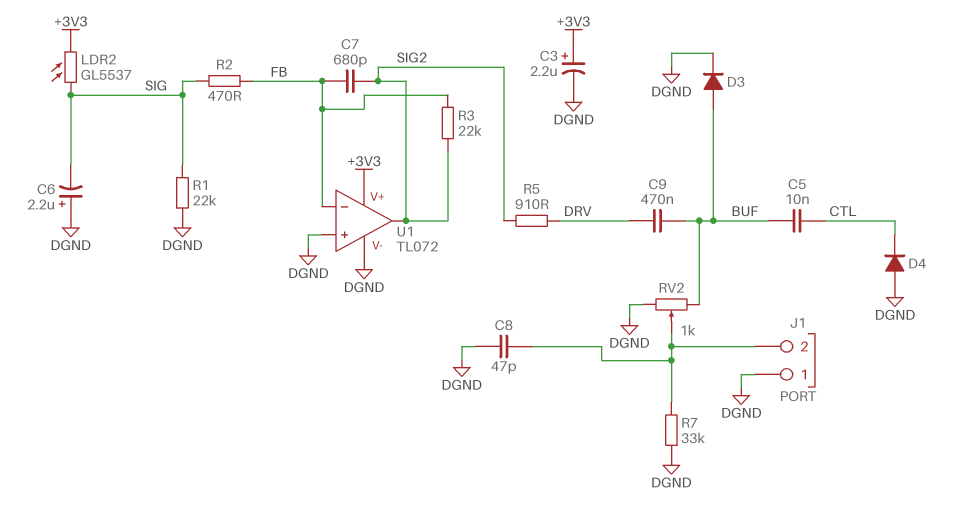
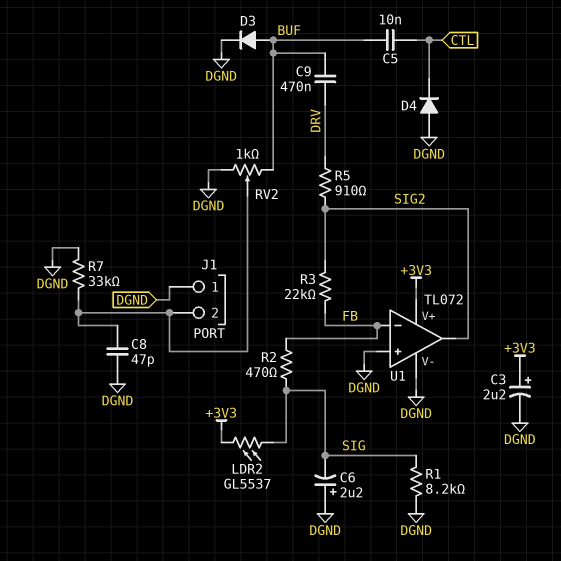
C7: 680pF (FB, SIG2) -> none
R1: 22k (DGND, SIG) -> 8.2k (DGND, SIG)

